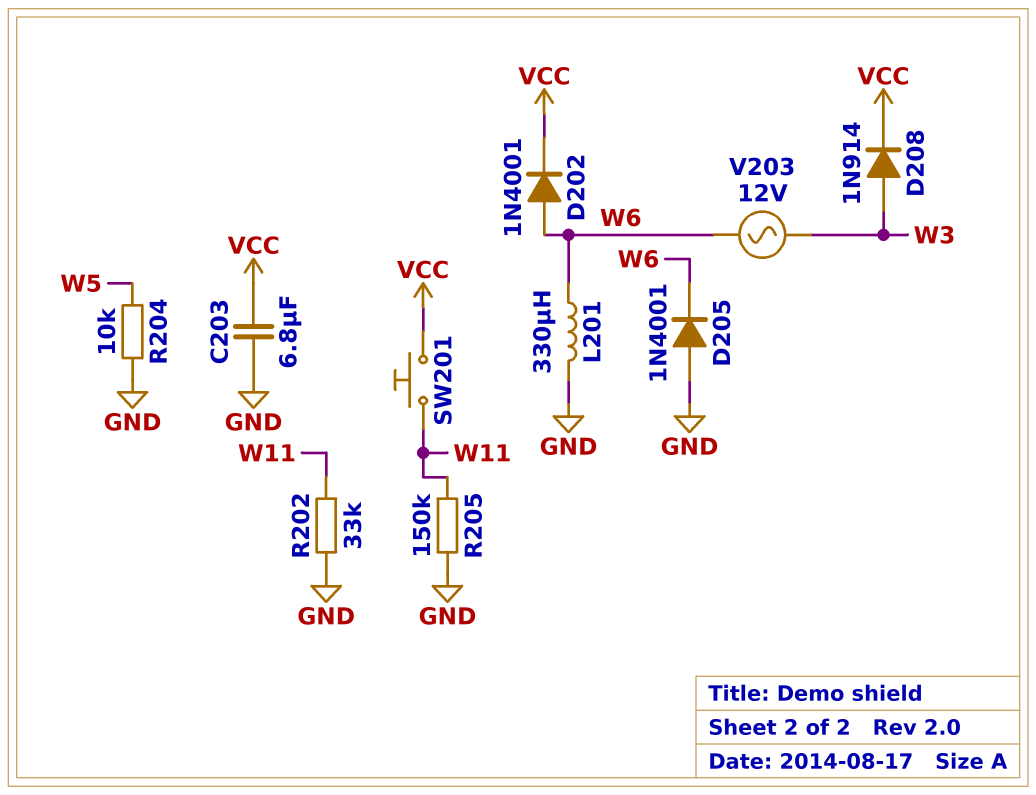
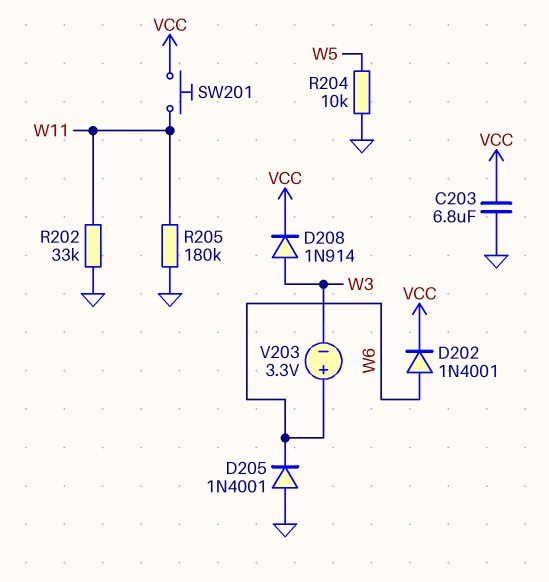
L201: 330uH (GND, W6) -> none
R205: 150k (GND, W11) -> 180k (GND, W11)
V203: AC 12V (W3, W6) -> 3.3V (plus W6, minus W3)

